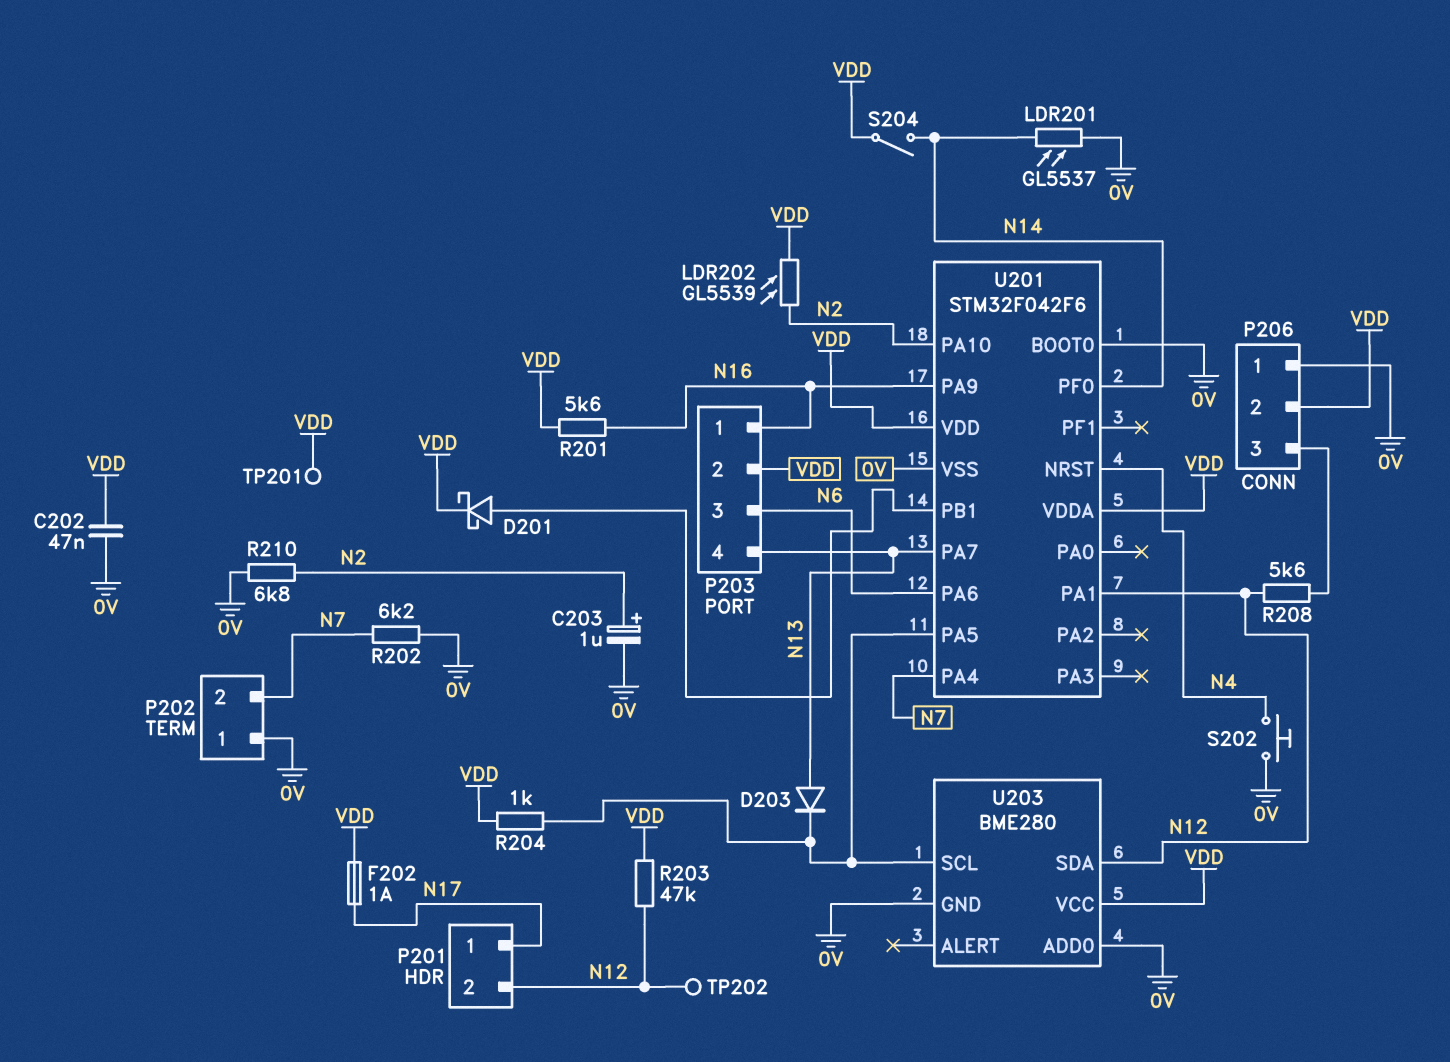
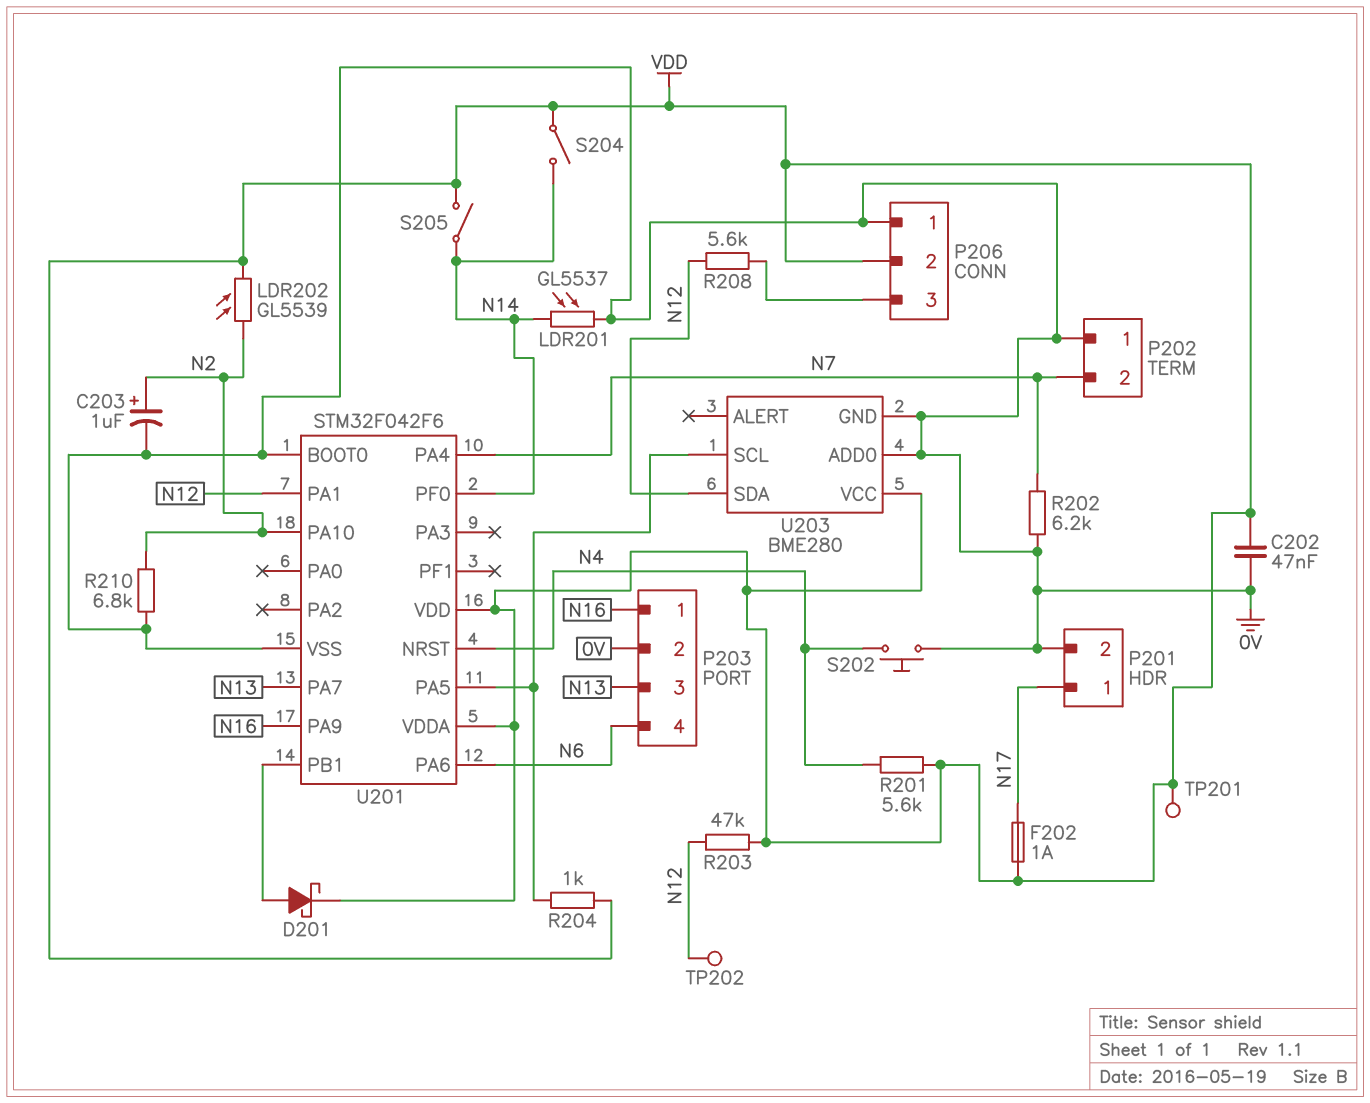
D203: diode (A N13, K U201/PA5) -> none
P201 pin 2: N12 -> 0V
P203 pin 2: VDD -> 0V
P203 pin 3: N6 -> N13
P203 pin 4: N13 -> N6
R201: 5.6k (N16, VDD) -> 5.6k (N4, VDD)
S205: none -> switch (N14, VDD)

